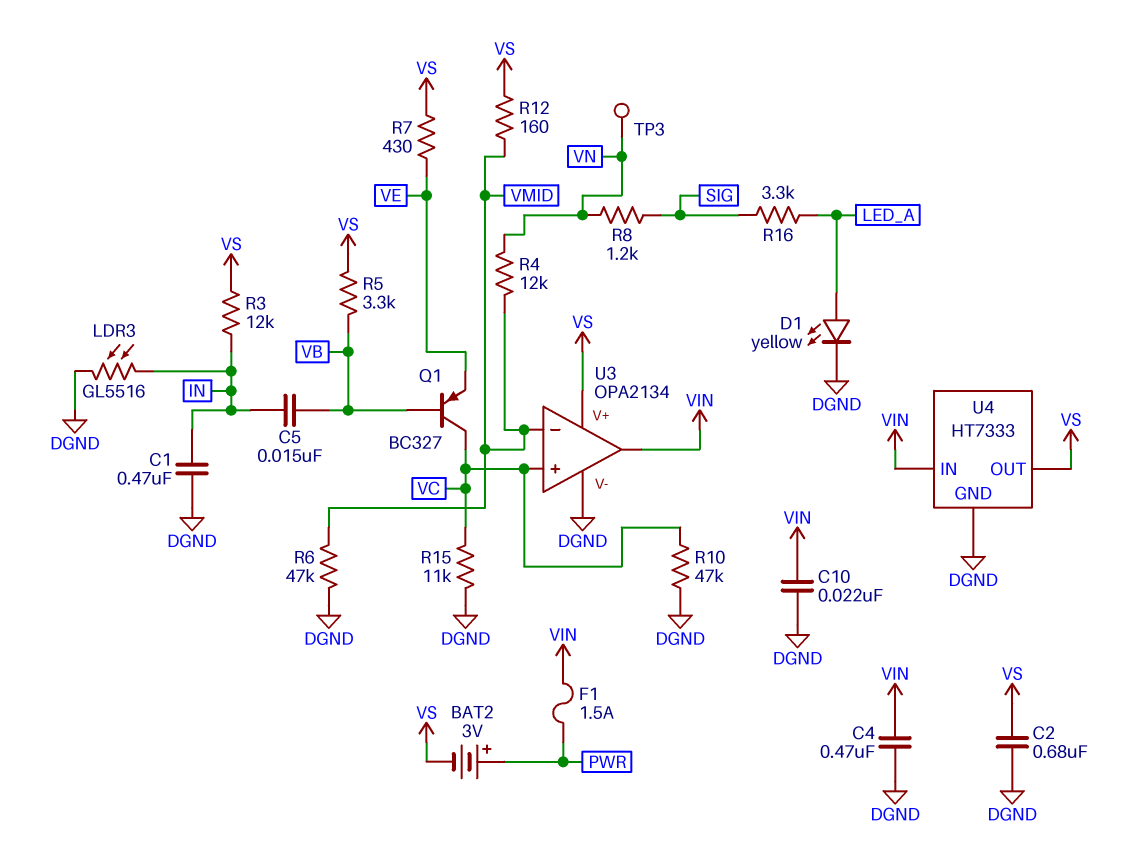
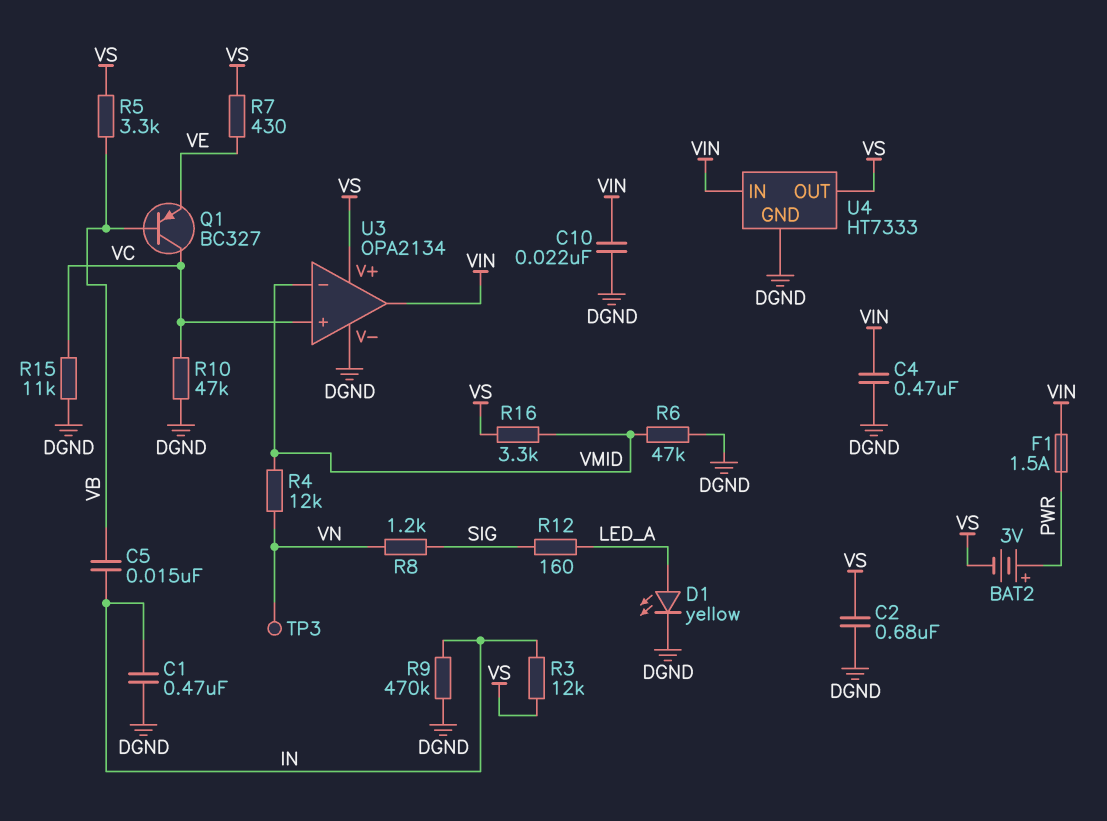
LDR3: GL5516 (DGND, IN) -> none
R9: none -> 470k (DGND, IN)
R12: 160 (VMID, VS) -> 160 (LED_A, SIG)
R16: 3.3k (LED_A, SIG) -> 3.3k (VMID, VS)

